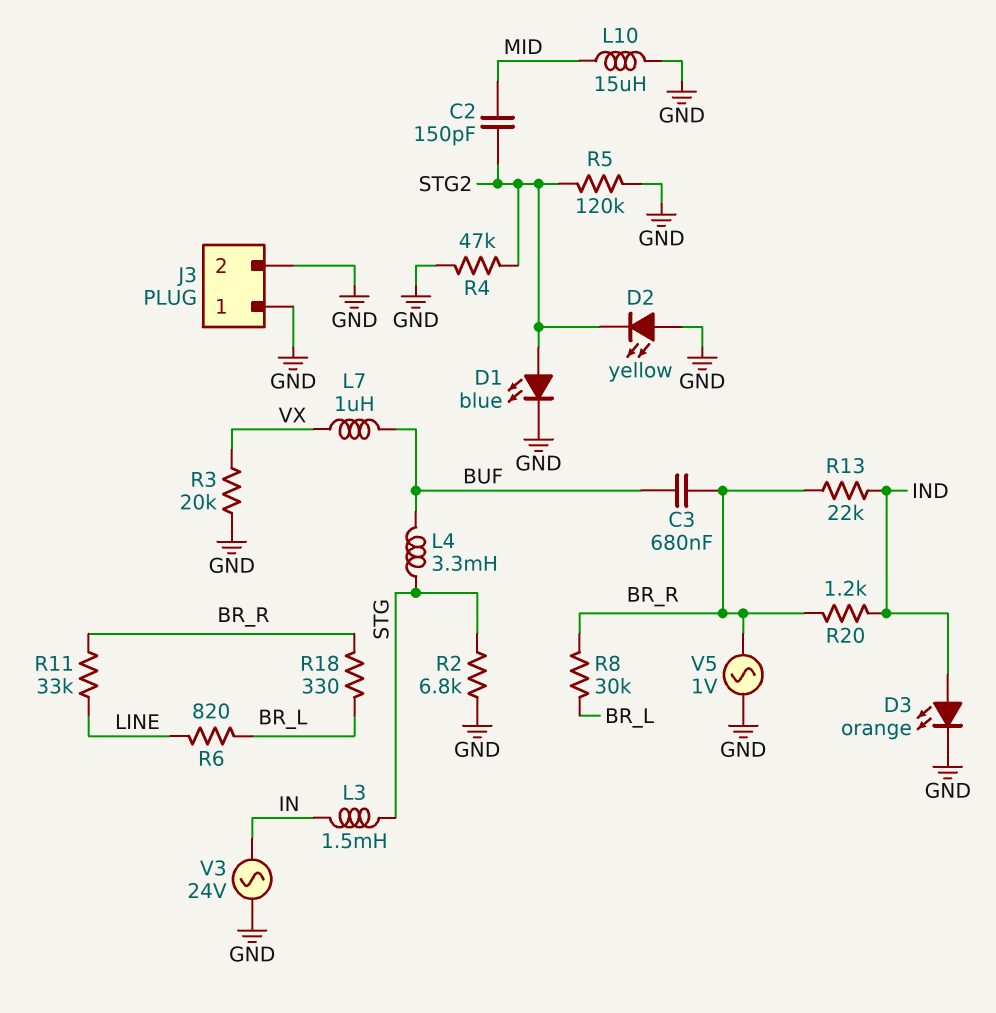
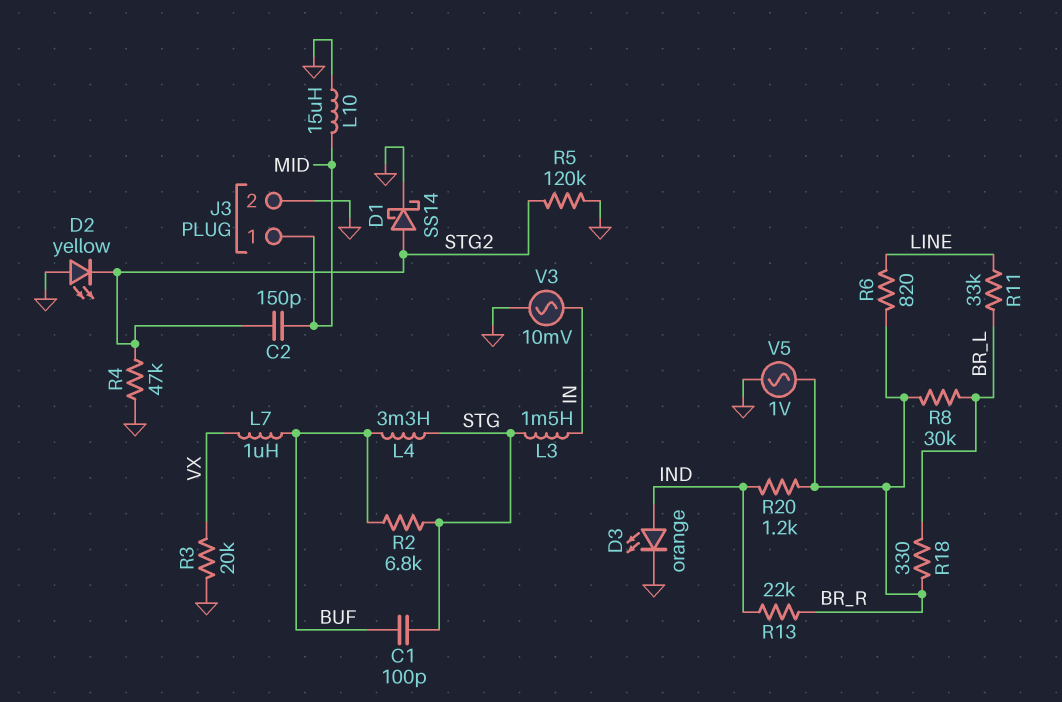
C1: none -> 100pF (BUF, STG)
C3: 680nF (BR_R, BUF) -> none
D1: LED blue (A STG2, K GND) -> schottky SS14 (A STG2, K GND)
J3 pin 1: GND -> MID
R2: 6.8k (GND, STG) -> 6.8k (BUF, STG)
R6: 820 (BR_L, LINE) -> 820 (BR_R, LINE)
R11: 33k (BR_R, LINE) -> 33k (BR_L, LINE)
V3: AC 24V (GND, IN) -> AC 10mV (GND, IN)

